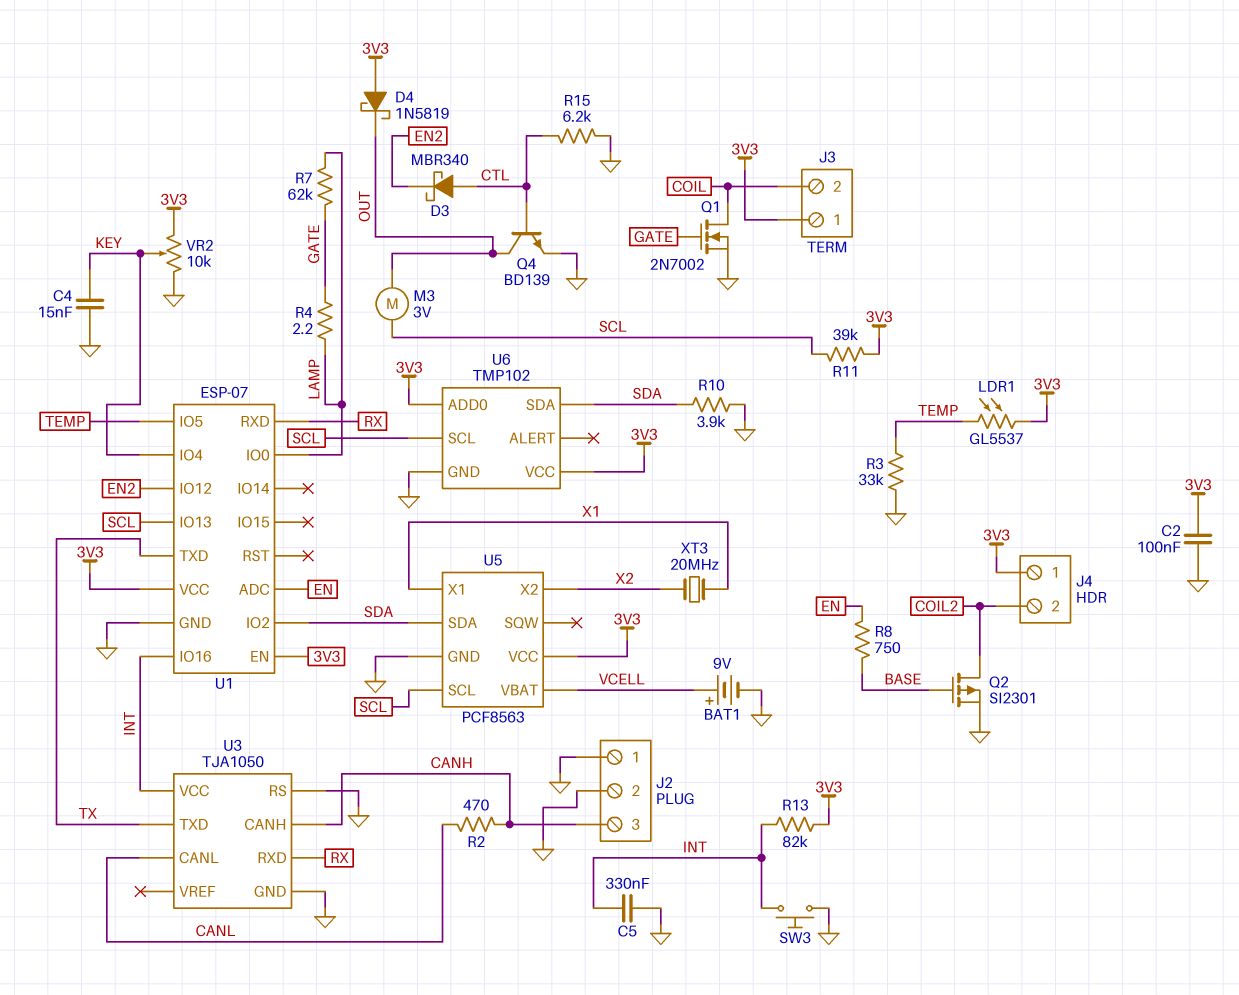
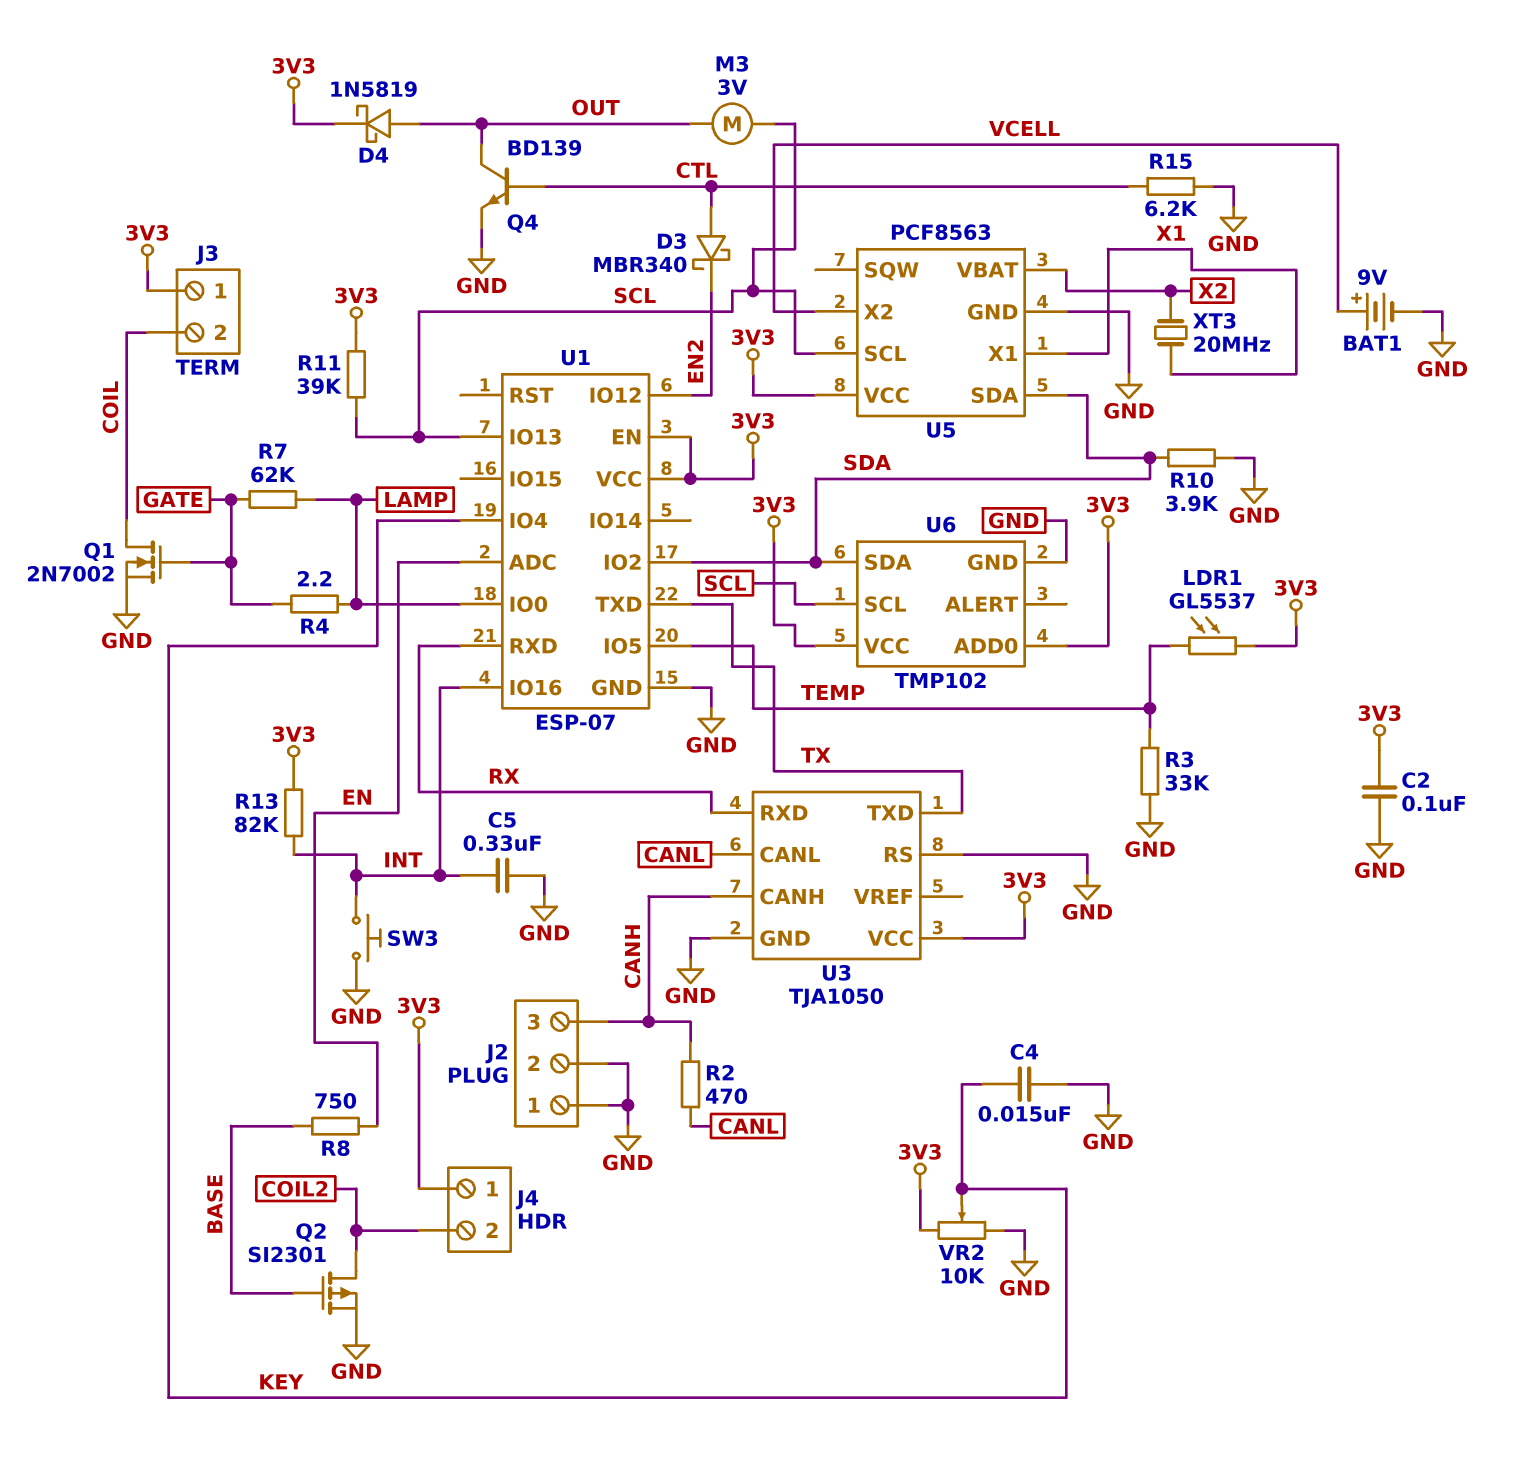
D4: schottky 1N5819 (A 3V3, K OUT) -> schottky 1N5819 (A OUT, K 3V3)
U3 pin VCC: INT -> 3V3
U5 pin VBAT: VCELL -> X2
U5 pin X2: X2 -> VCELL

